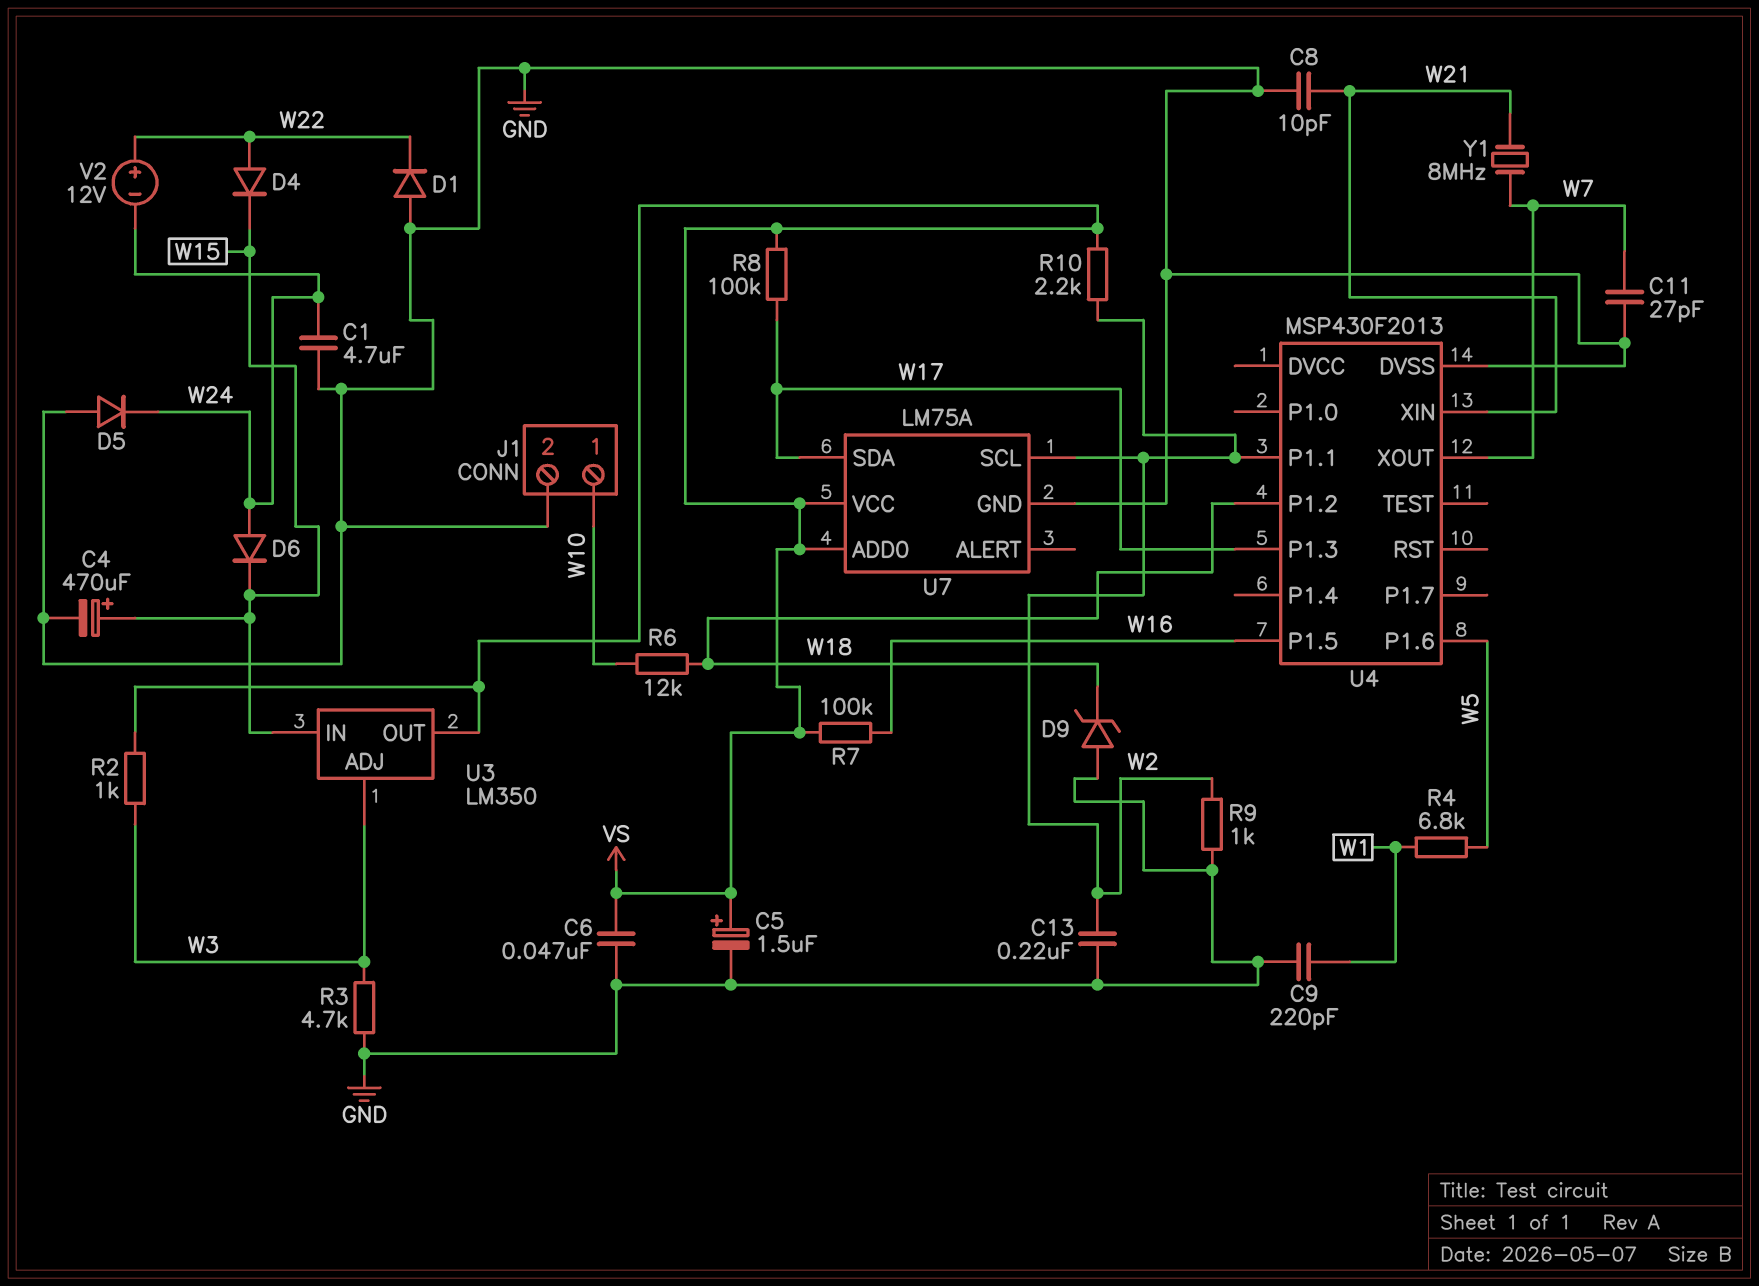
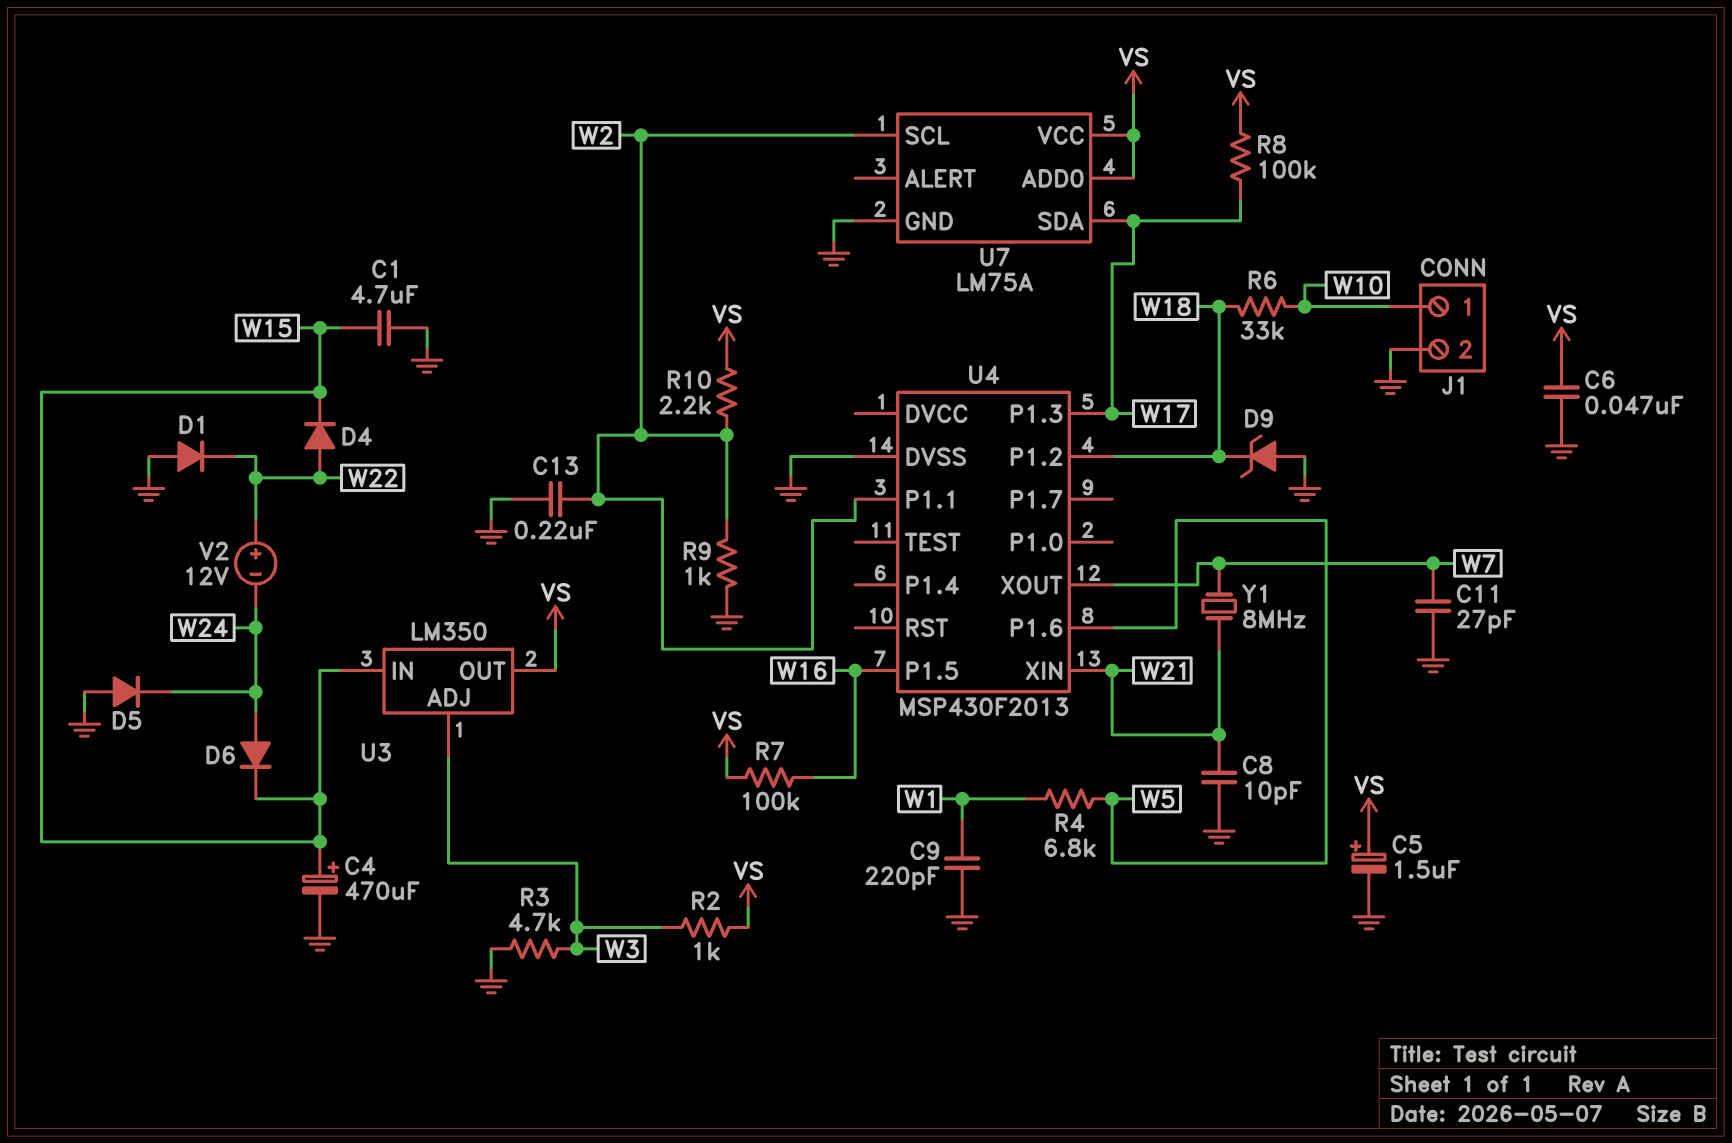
C1: 4.7uF (GND, W24) -> 4.7uF (GND, W15)
R6: 12k (W10, W18) -> 33k (W10, W18)

